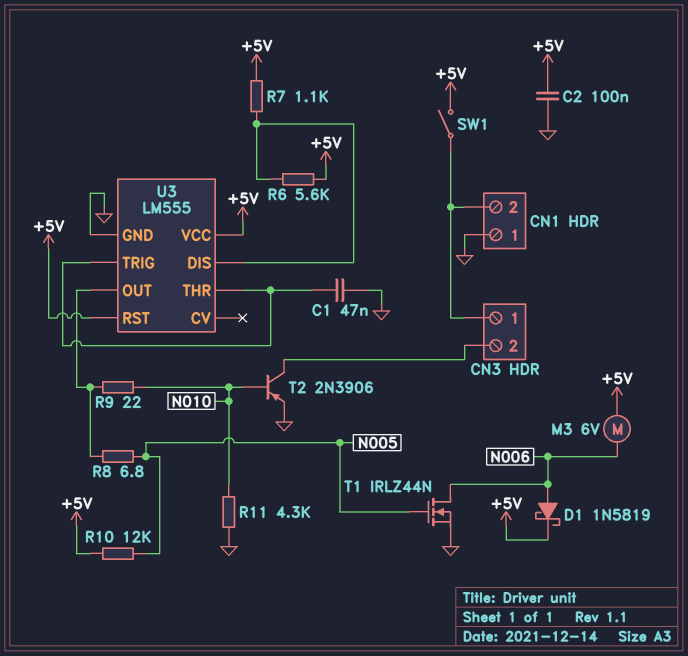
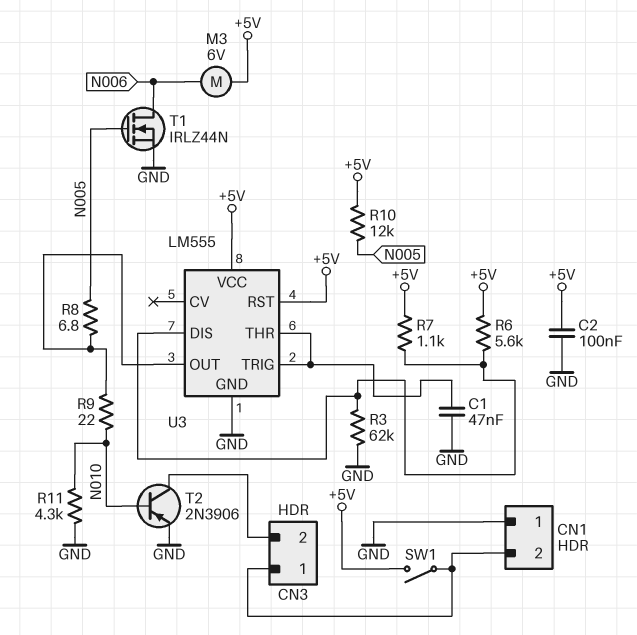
D1: schottky 1N5819 (A N006, K +5V) -> none
R3: none -> 62k (GND, U3/DIS)

